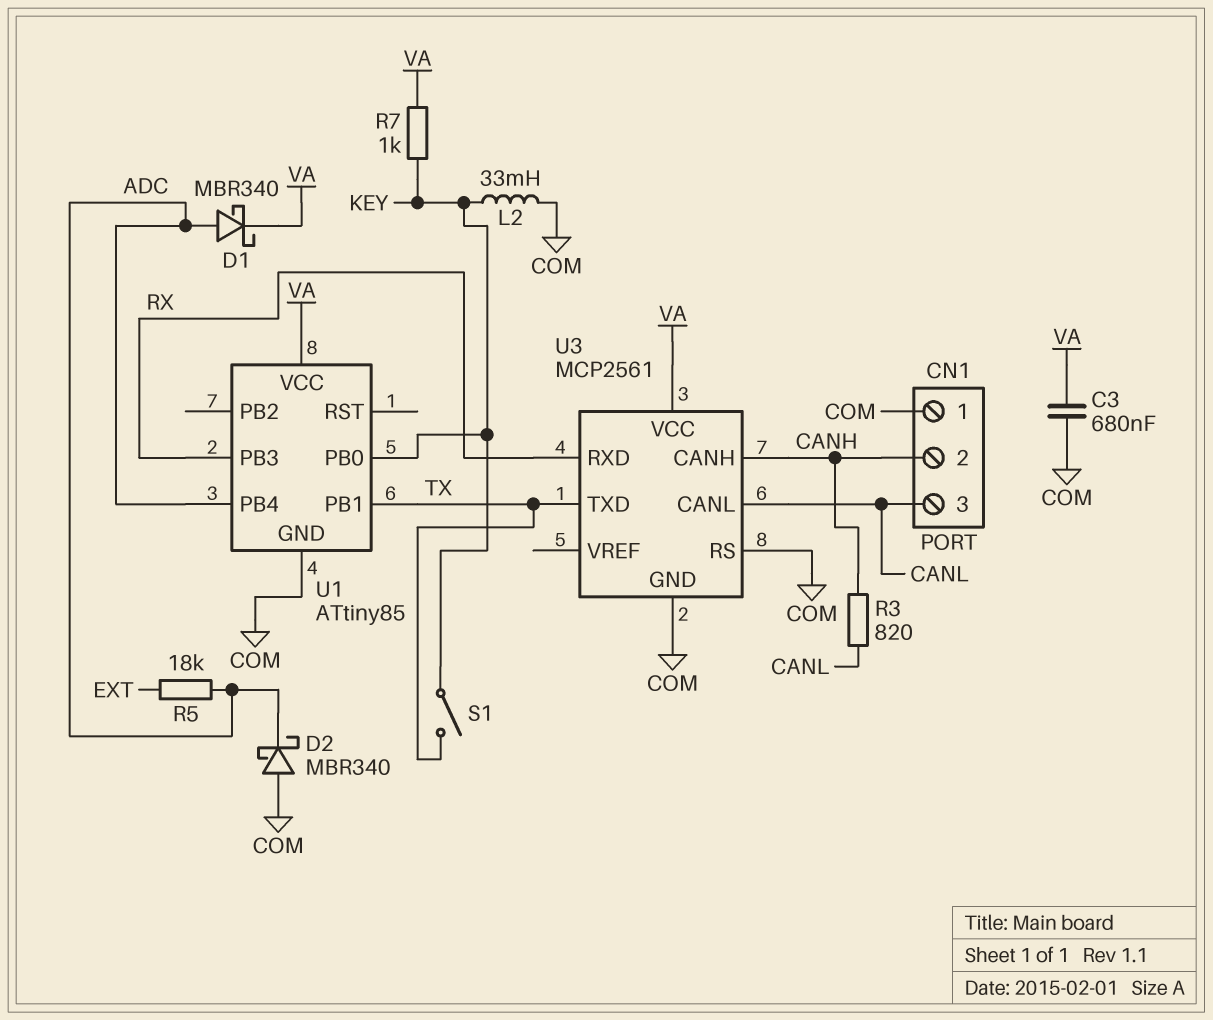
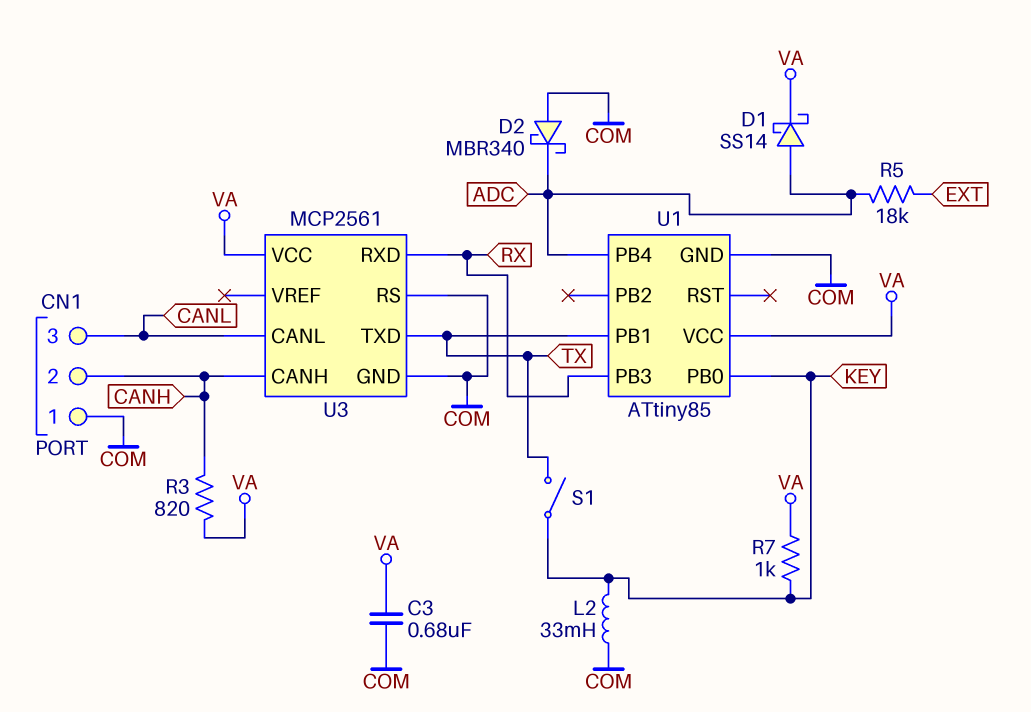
D1: schottky MBR340 (A ADC, K VA) -> schottky SS14 (A ADC, K VA)
R3: 820 (CANH, CANL) -> 820 (CANH, VA)

